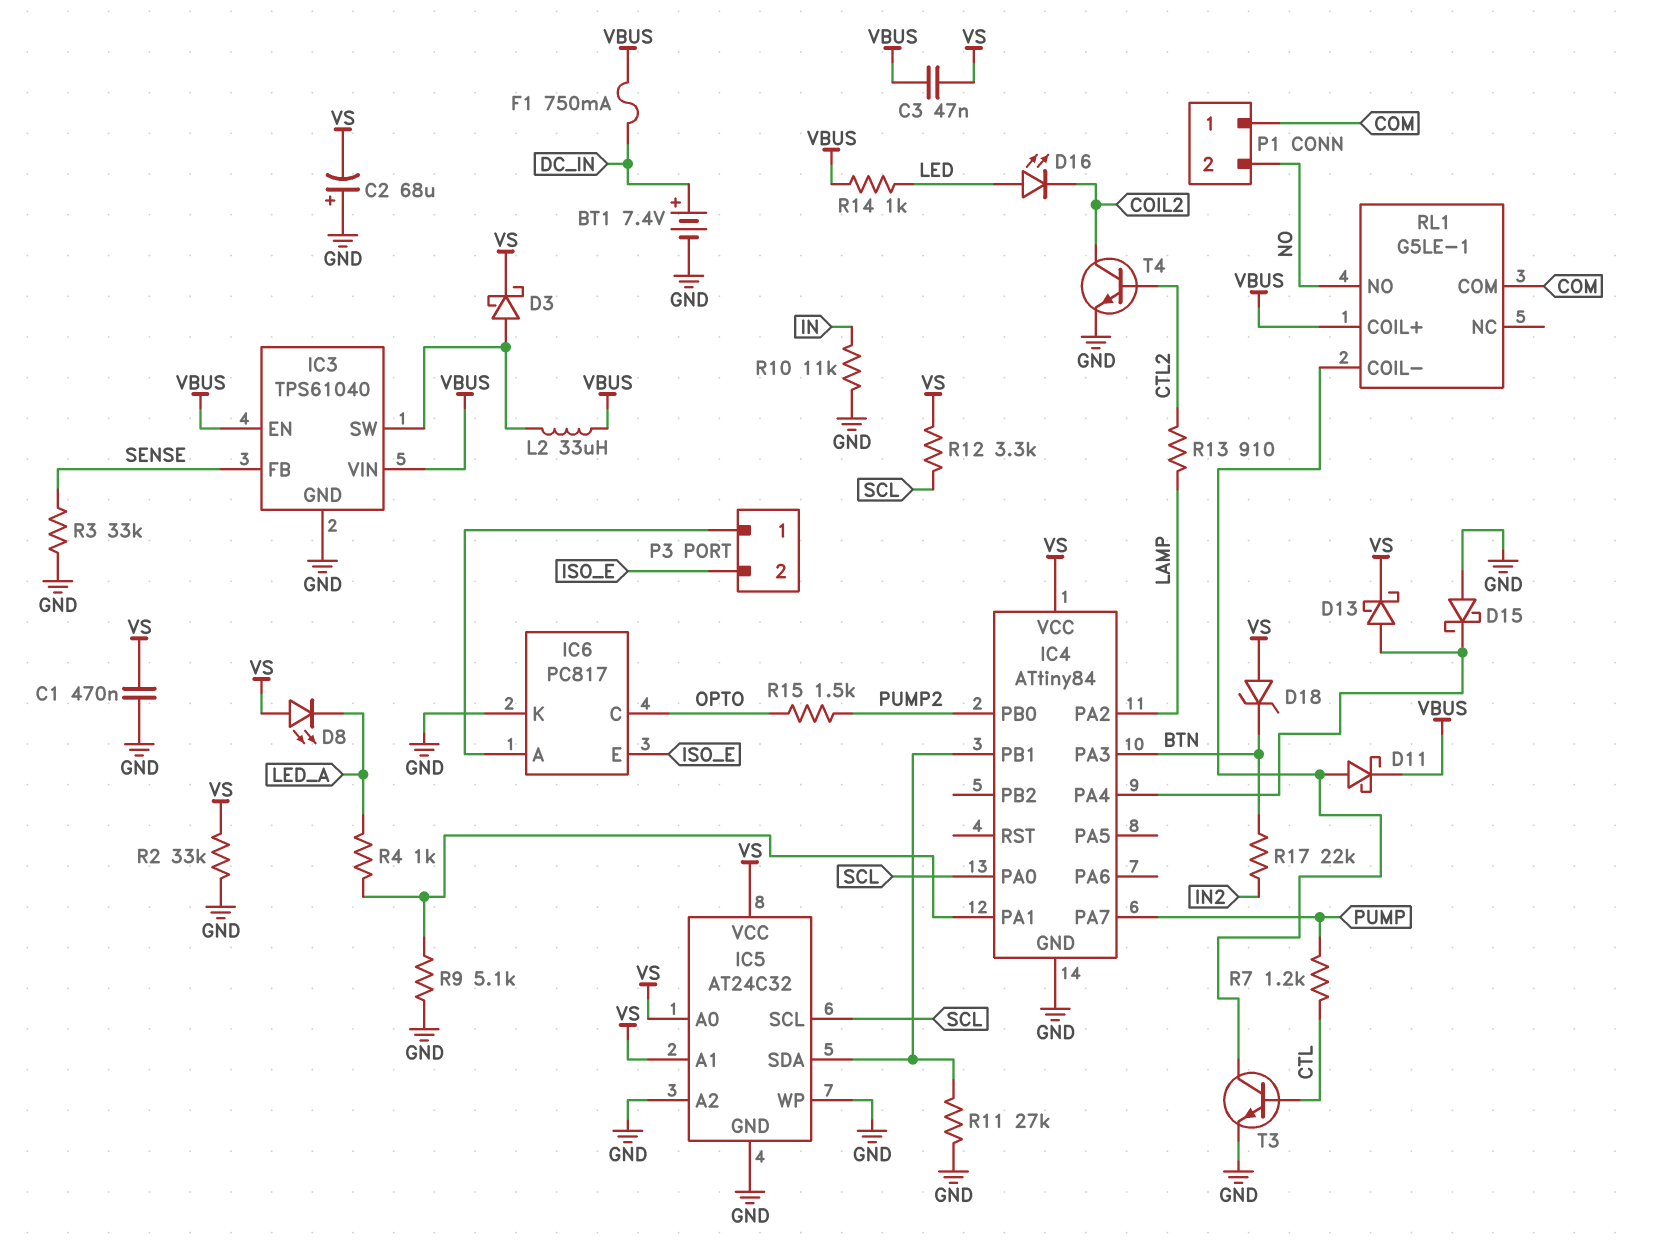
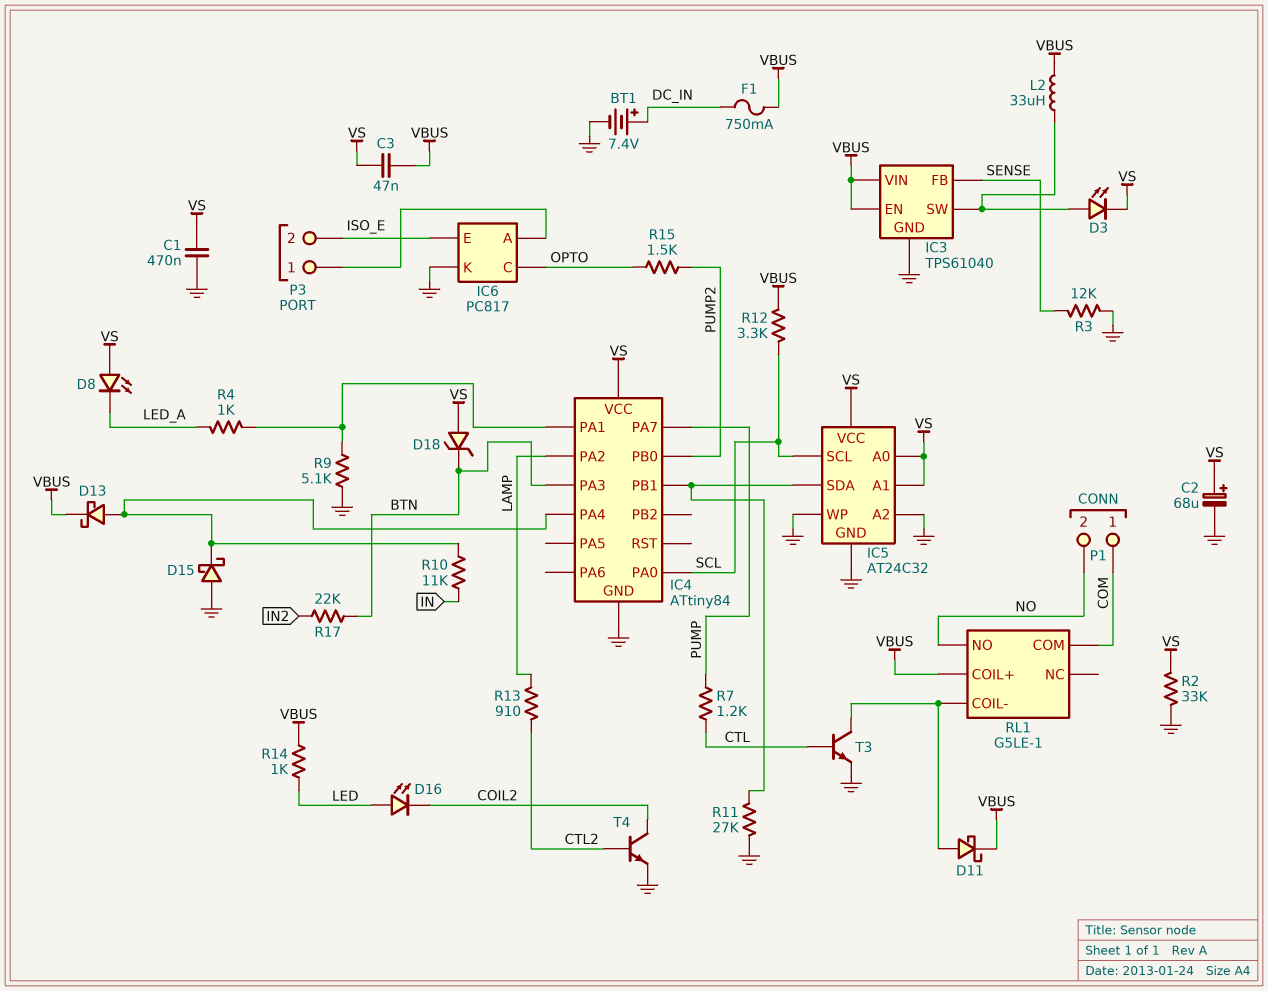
C2: 68uF (plus GND, minus VS) -> 68uF (plus VS, minus GND)
D3: schottky (A IC3/SW, K VS) -> LED (A IC3/SW, K VS)
D13: schottky (A IC4/PA4, K VS) -> schottky (A IC4/PA4, K VBUS)
R3: 33k (GND, SENSE) -> 12k (GND, SENSE)
R10: 11k (GND, IN) -> 11k (IC4/PA4, IN)
R12: 3.3k (SCL, VS) -> 3.3k (SCL, VBUS)

